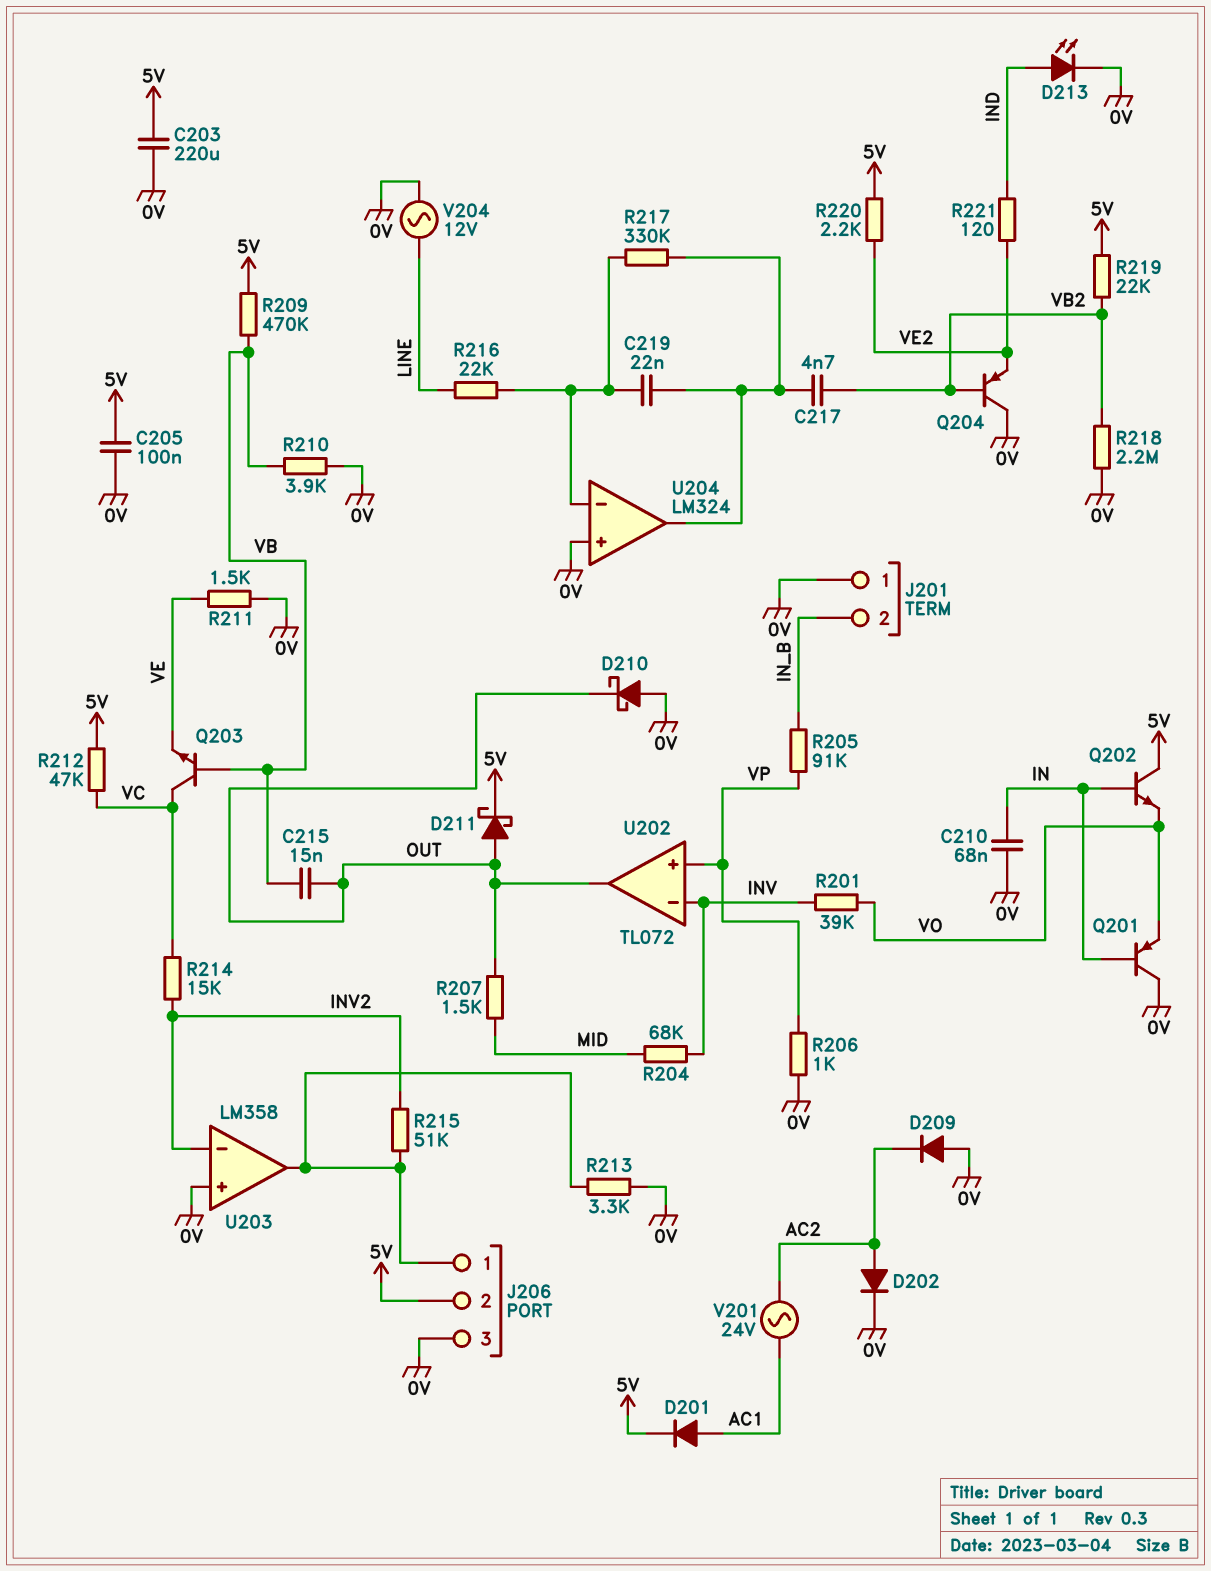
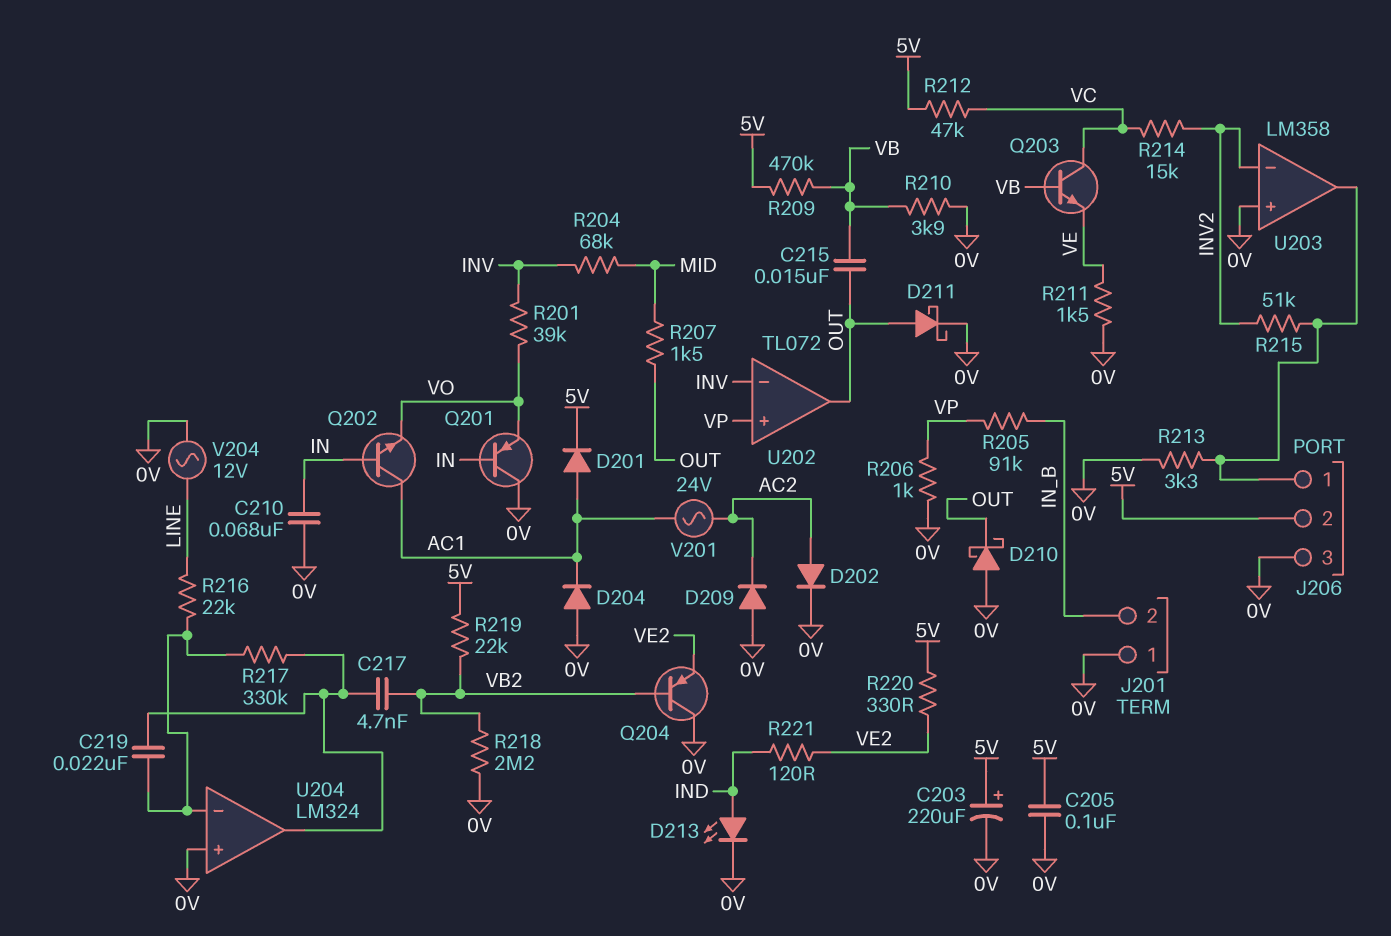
C203: 220uF (0V, 5V) -> 220uF (plus 5V, minus 0V)
D204: none -> diode (A 0V, K AC1)
D211: schottky (A OUT, K 5V) -> schottky (A OUT, K 0V)
Q202: NPN (B IN, C 5V, E VO) -> NPN (B IN, C AC1, E VO)
R220: 2.2k (5V, VE2) -> 330 (5V, VE2)

